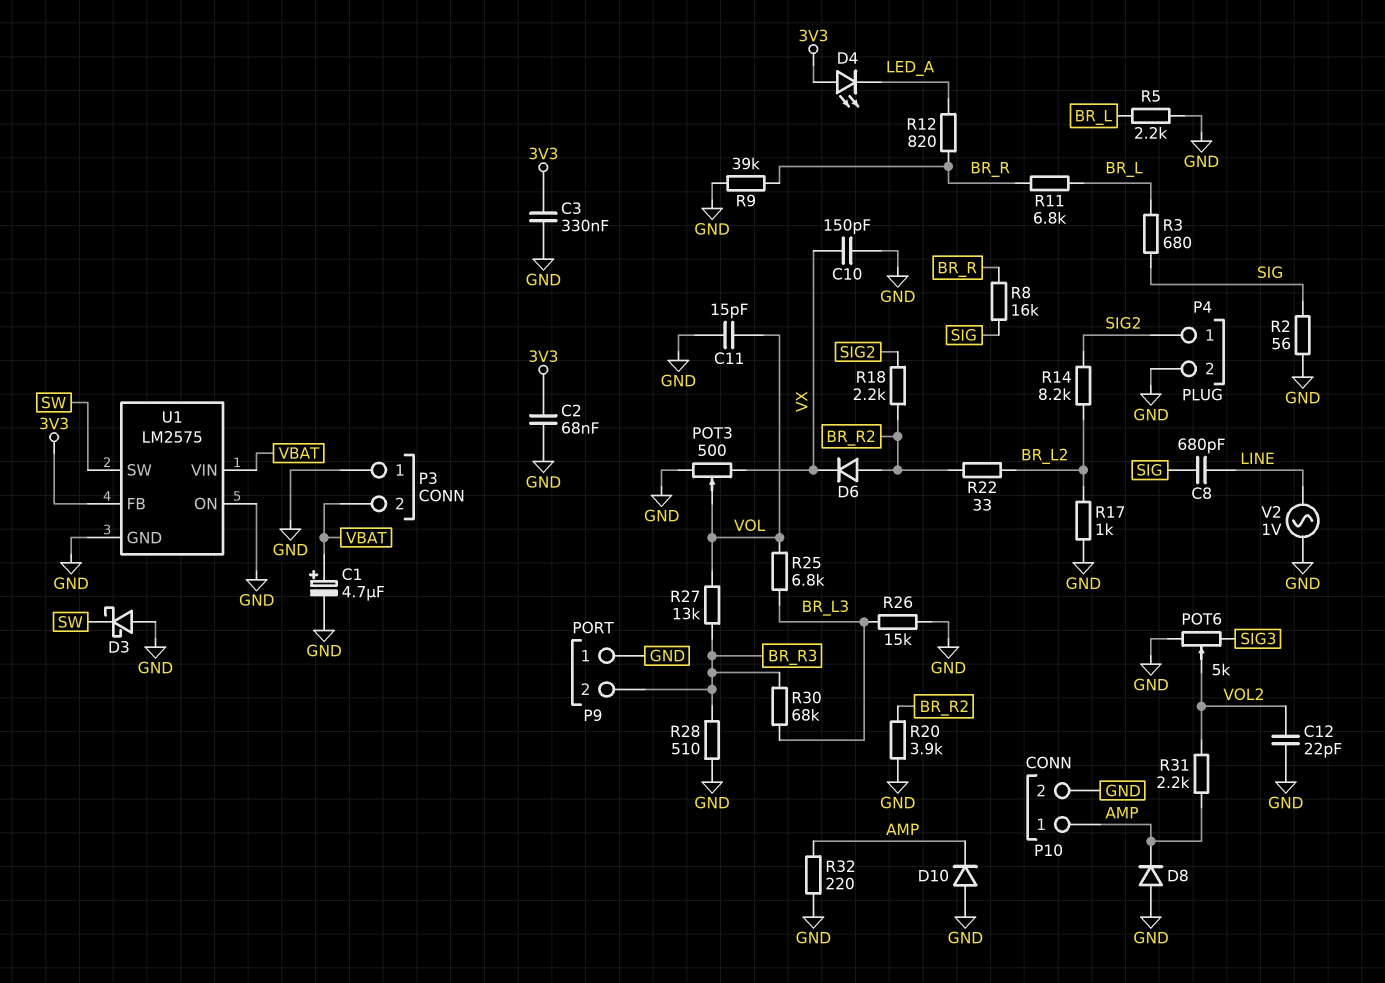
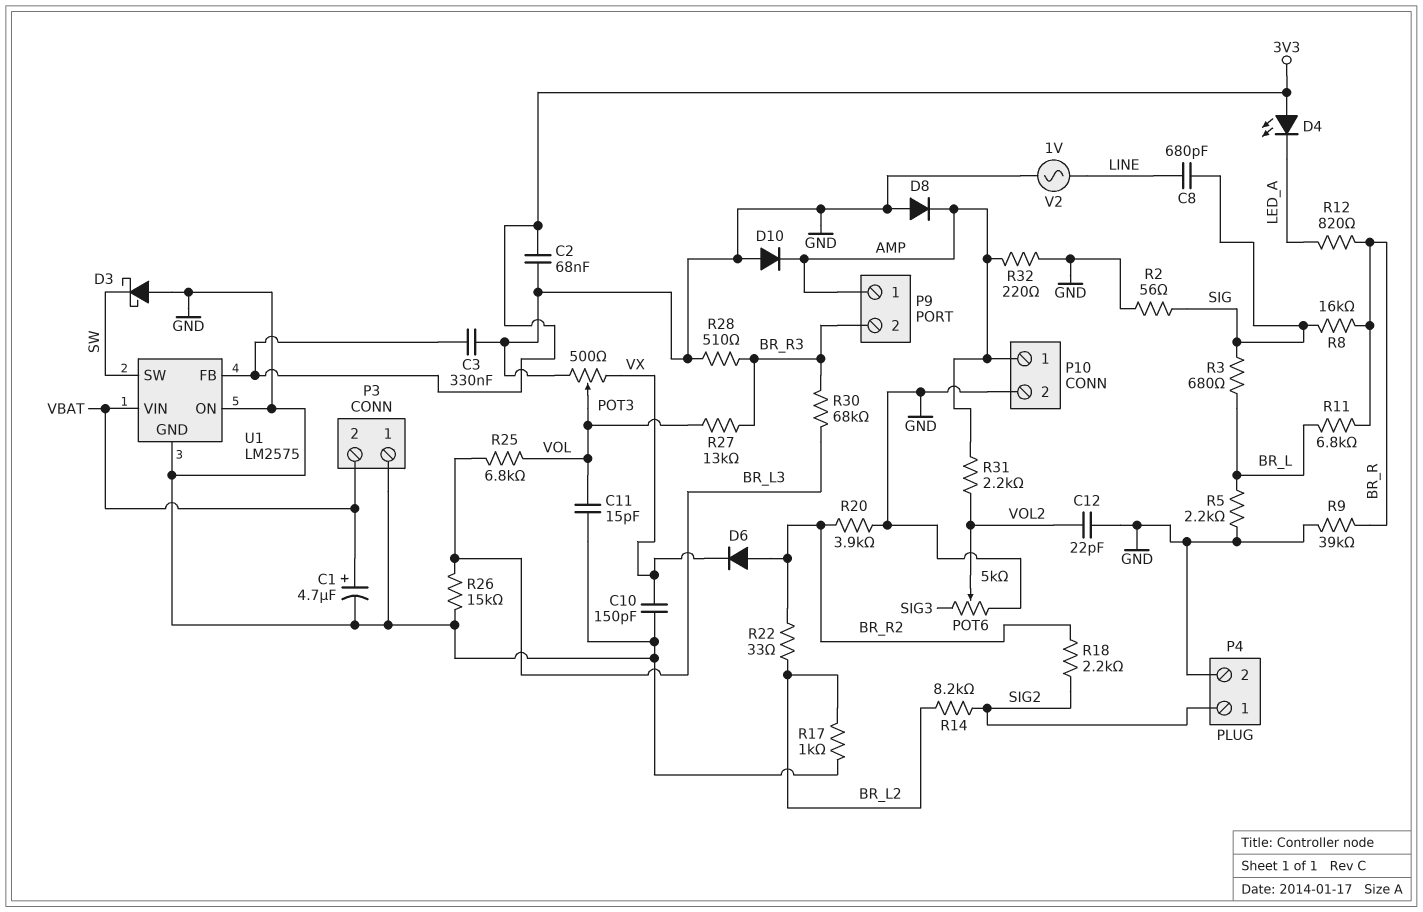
P9 pin 1: GND -> AMP

